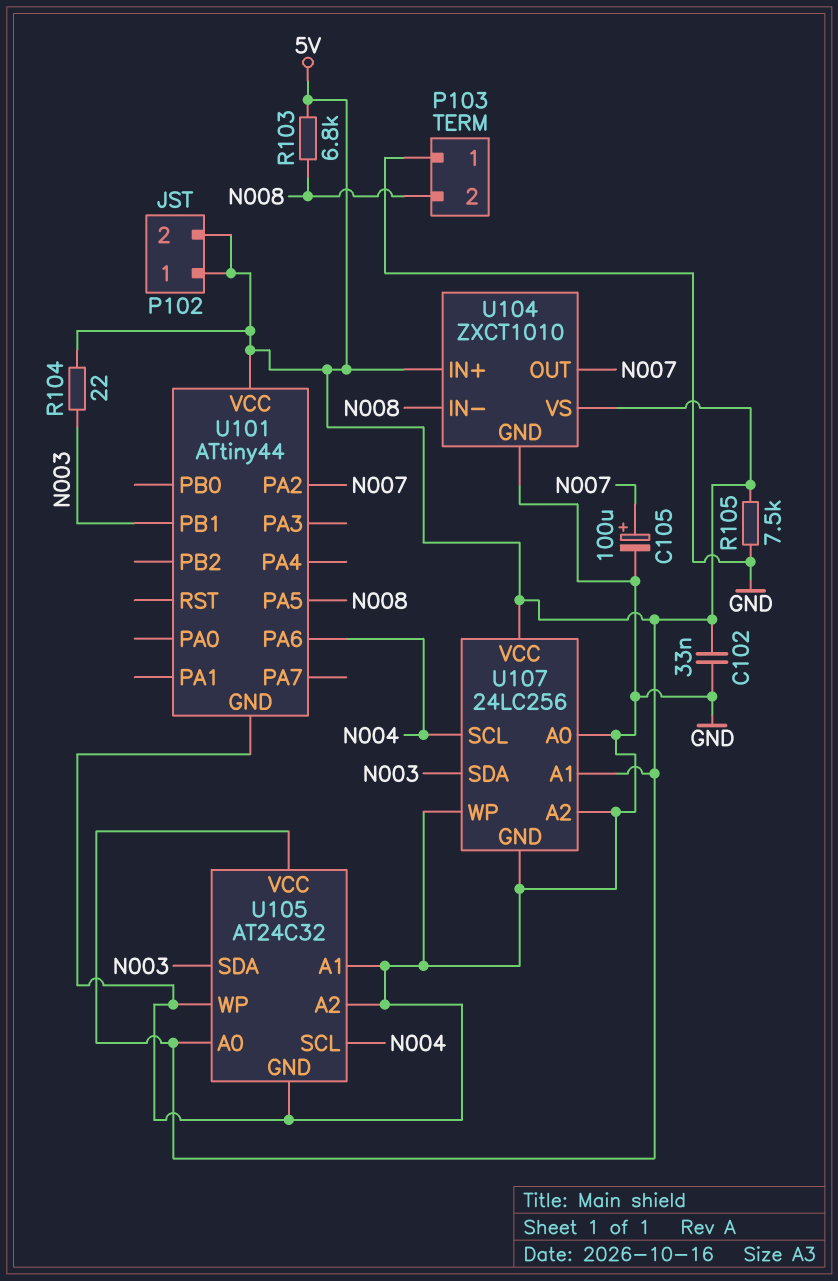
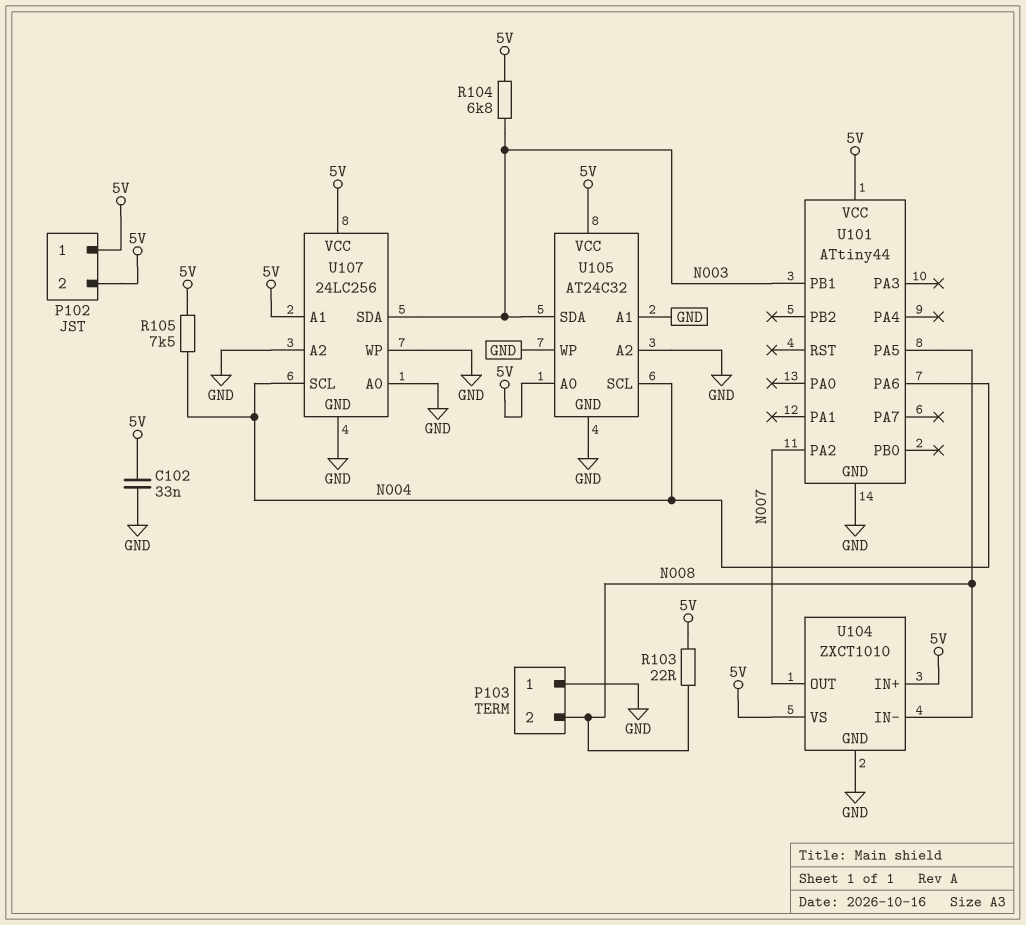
C105: 100uF (plus N007, minus GND) -> none
R103: 6.8k (5V, N008) -> 22 (5V, N008)
R104: 22 (5V, N003) -> 6.8k (5V, N003)
R105: 7.5k (5V, GND) -> 7.5k (5V, N004)

